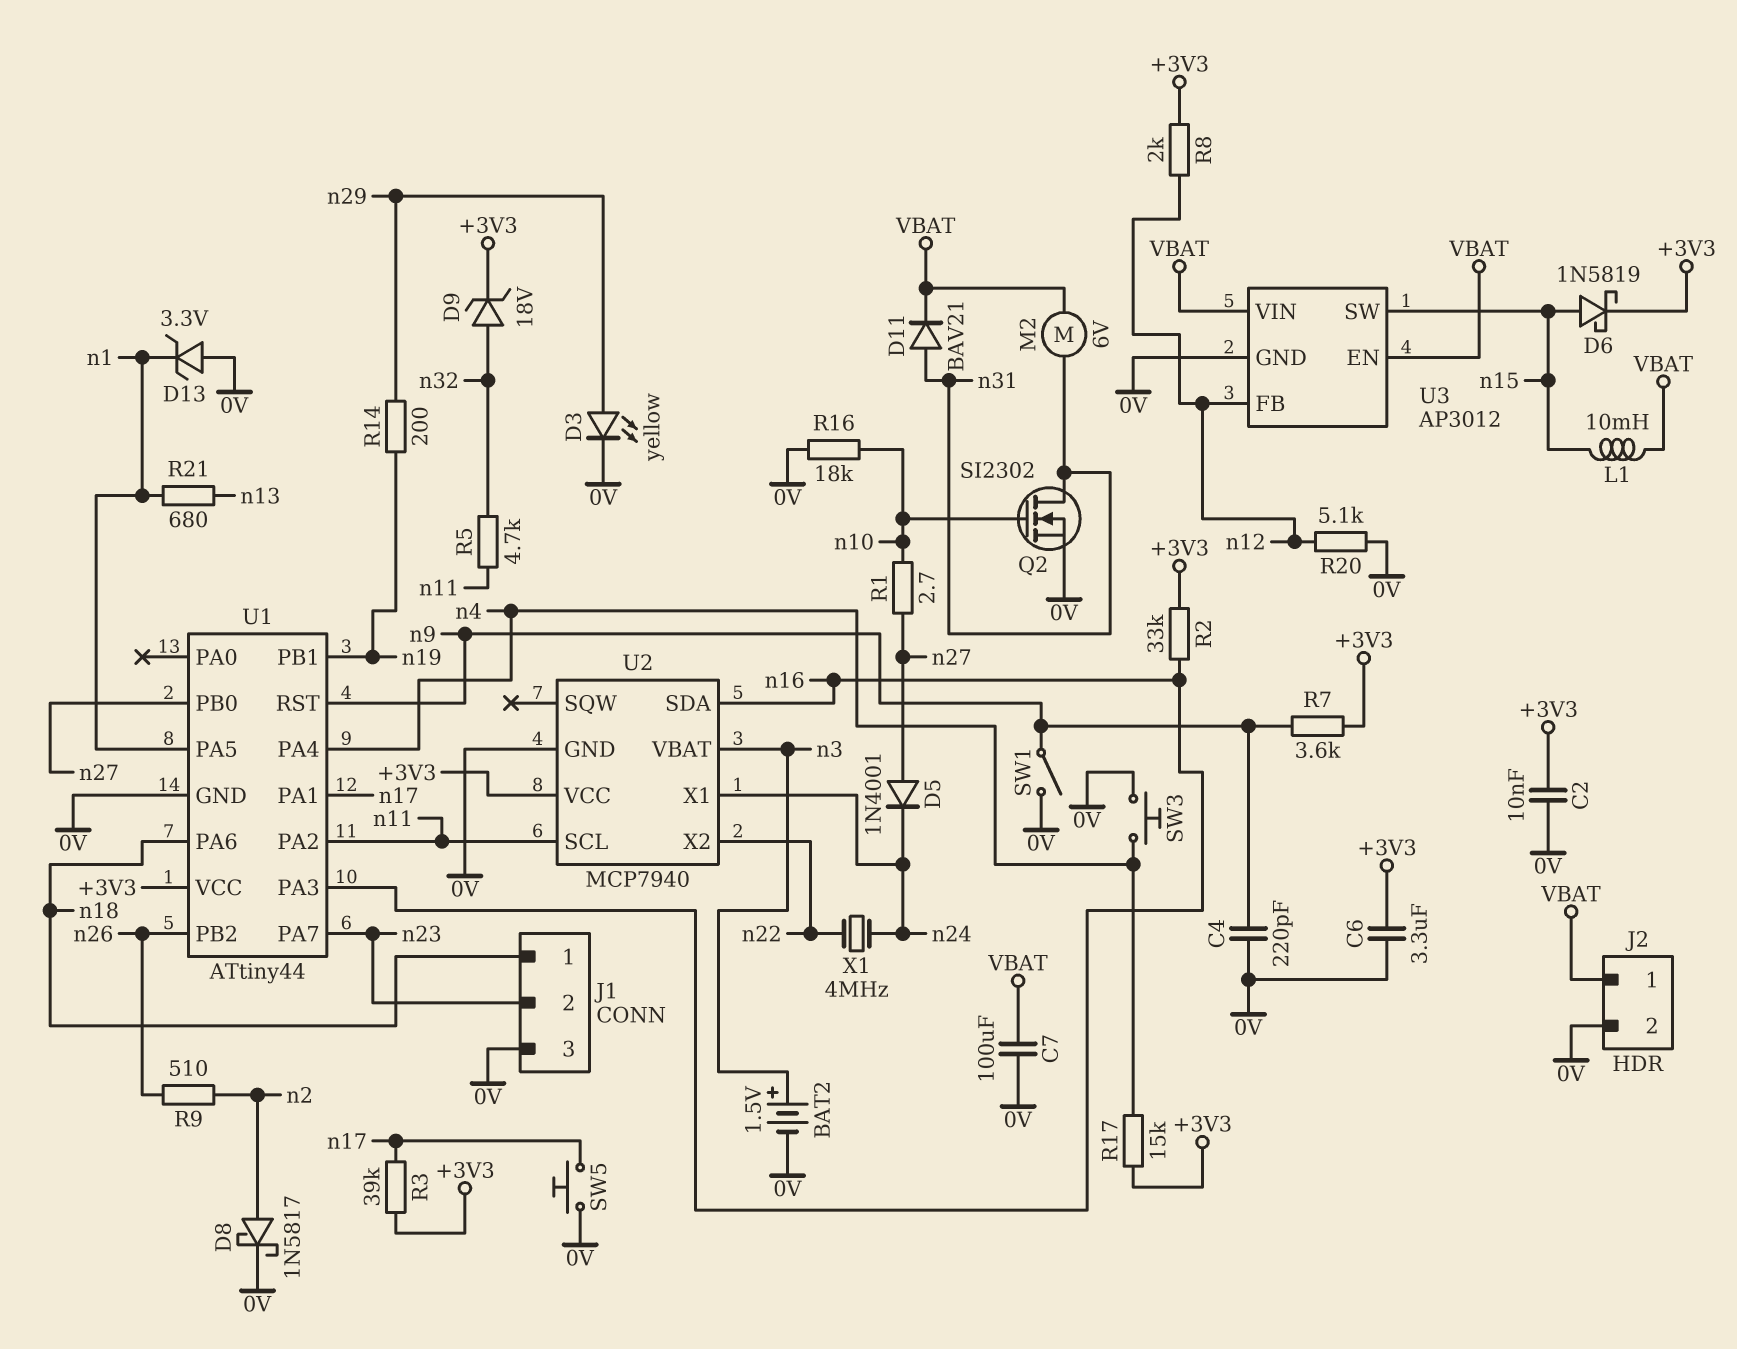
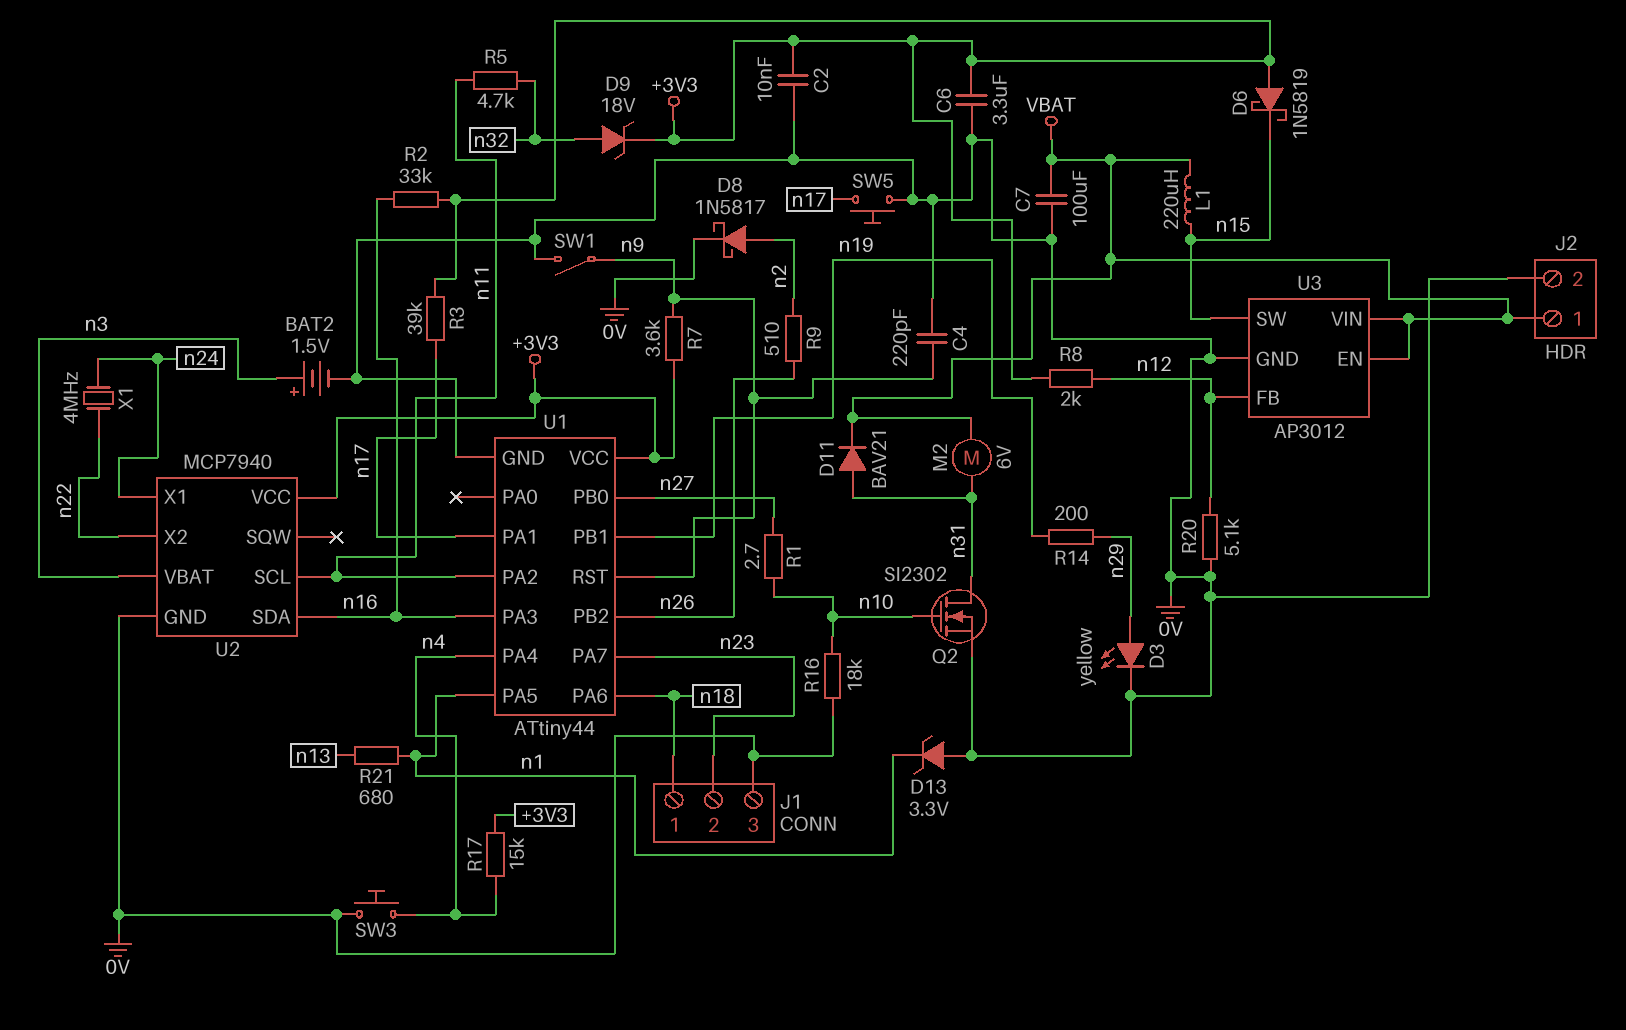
D5: diode 1N4001 (A n27, K n24) -> none
D6: schottky 1N5819 (A n15, K +3V3) -> schottky 1N5819 (A +3V3, K n15)
L1: 10mH (VBAT, n15) -> 220uH (VBAT, n15)

